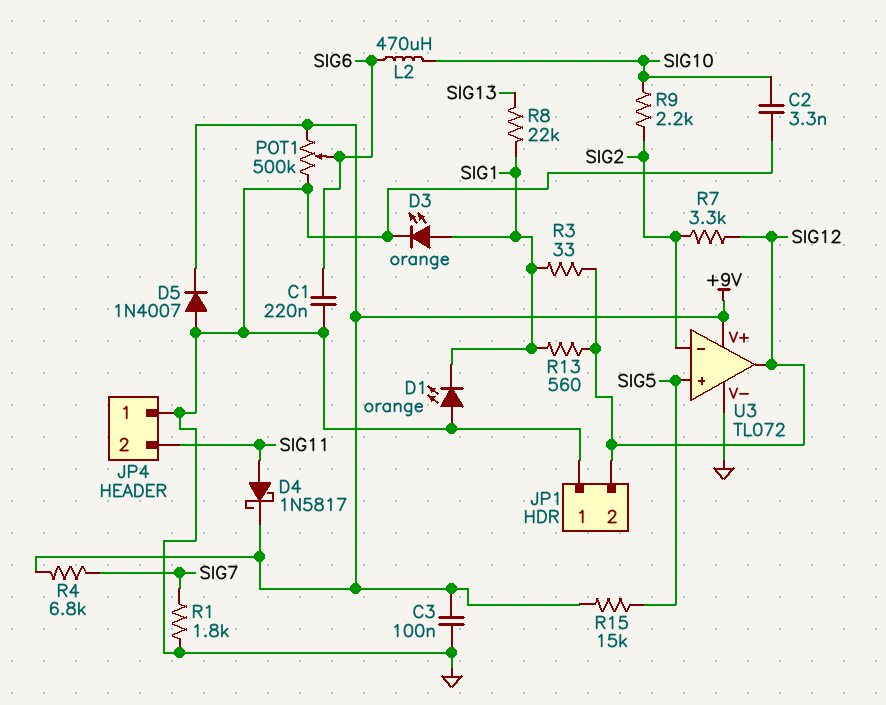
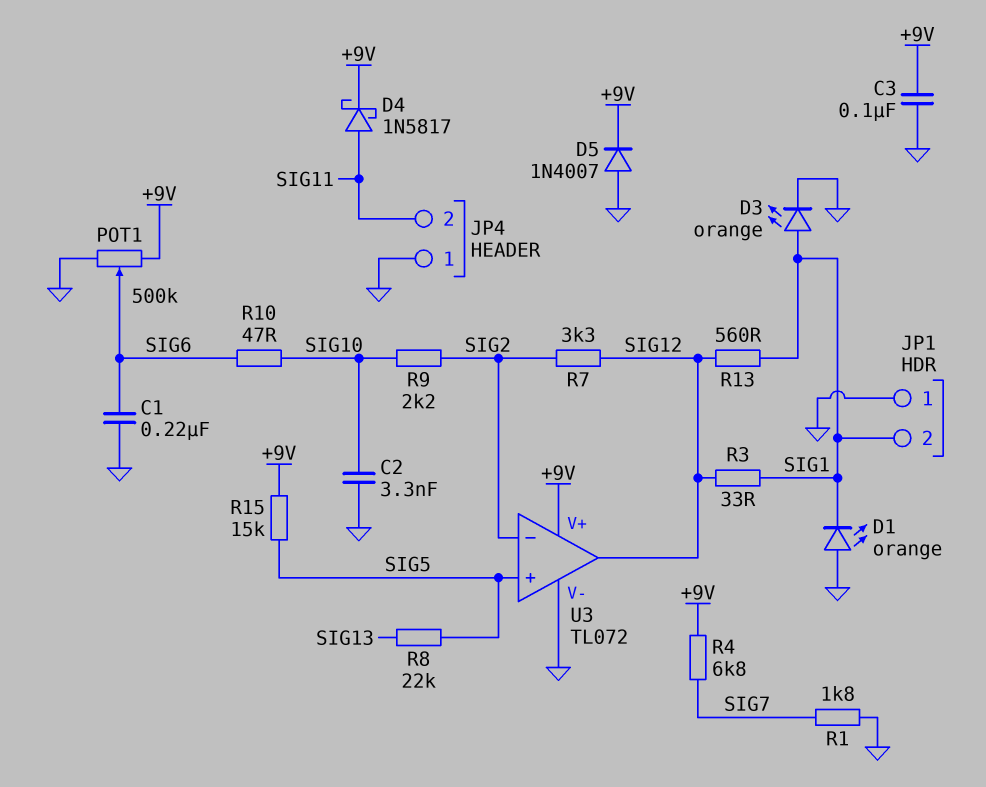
JP1 pin 2: SIG12 -> SIG1
L2: 470uH (SIG6, SIG10) -> none
R8: 22k (SIG1, SIG13) -> 22k (SIG5, SIG13)
R10: none -> 47 (SIG6, SIG10)

